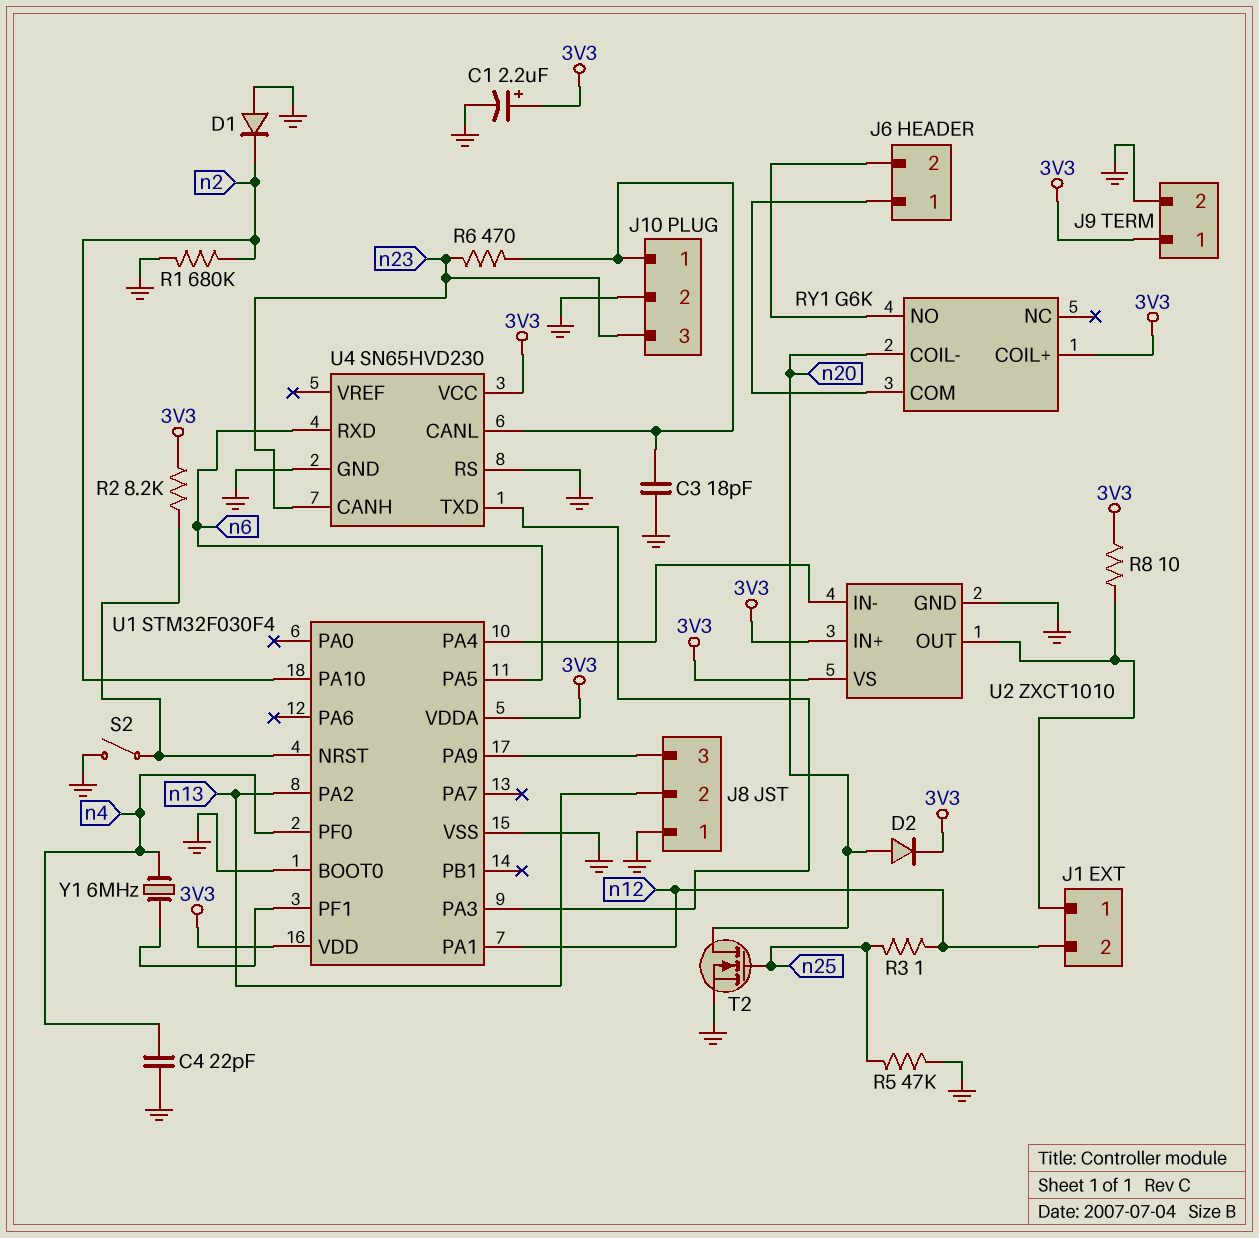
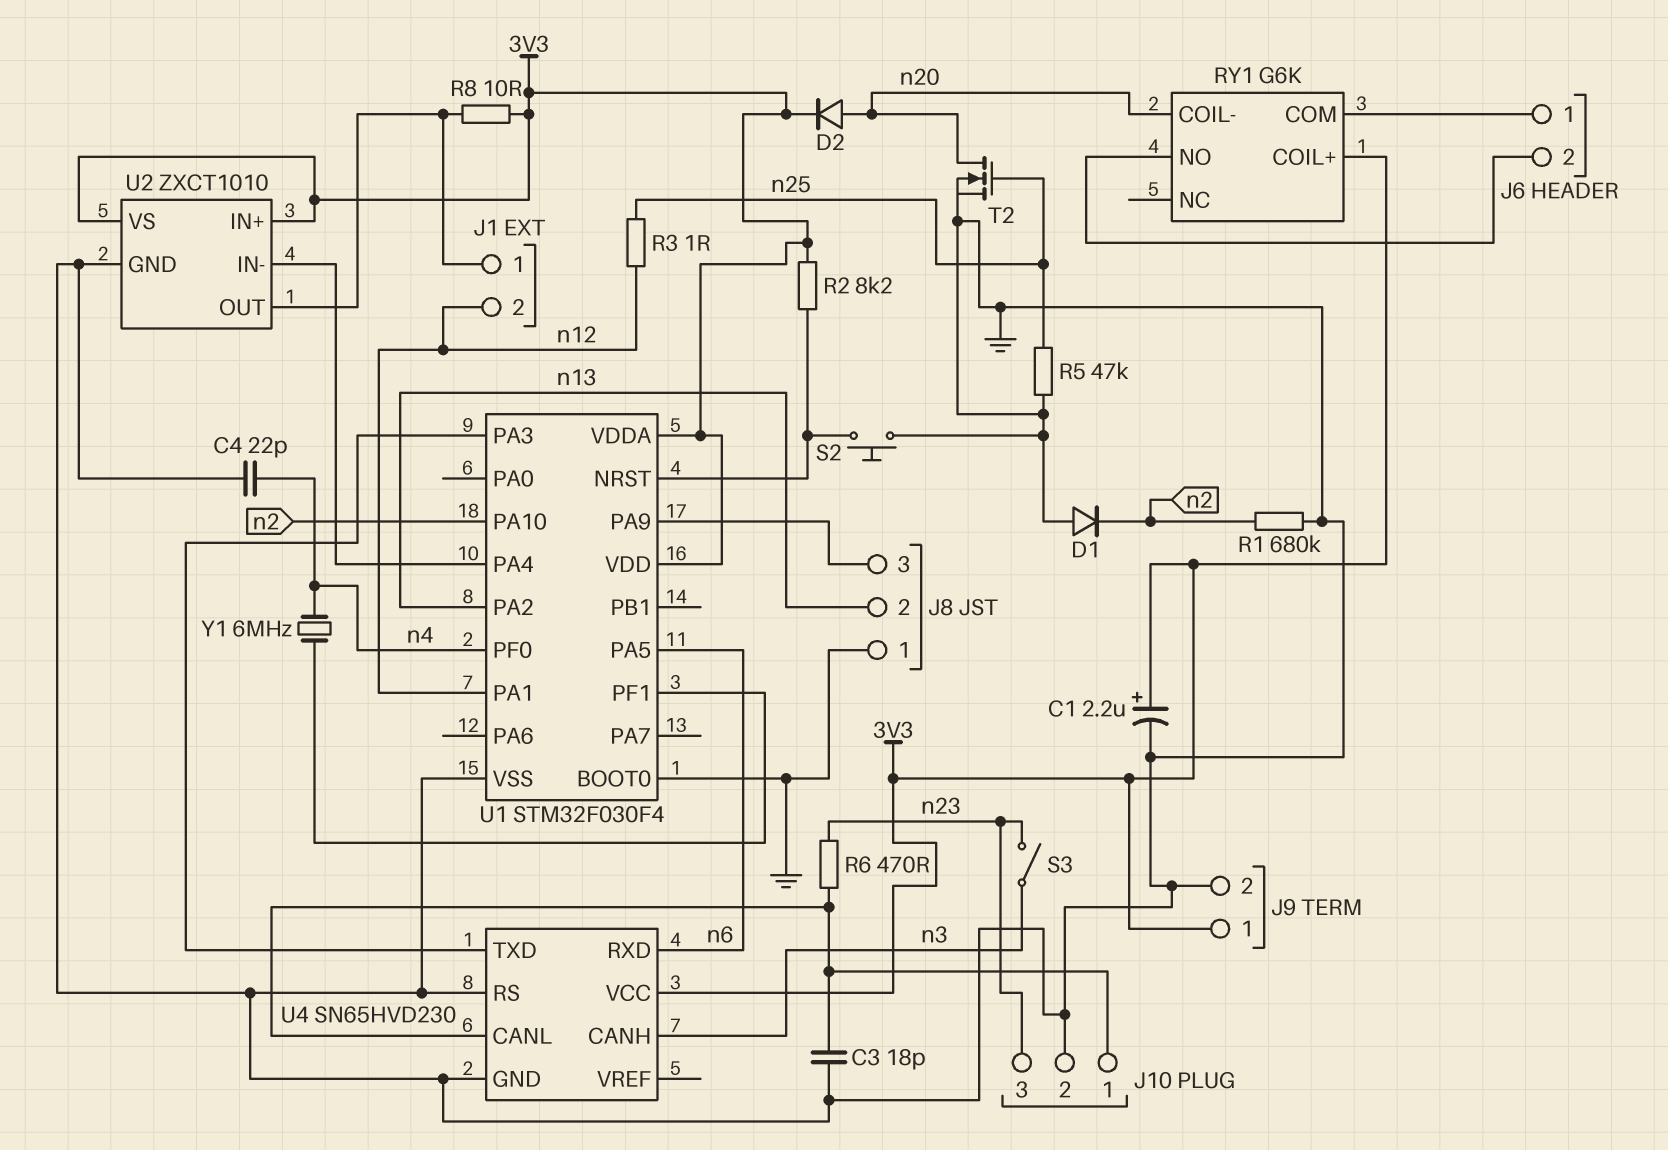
S2: switch (GND, U1/NRST) -> button (GND, U1/NRST)
S3: none -> switch (n3, n23)
U4 pin CANH: n23 -> n3

